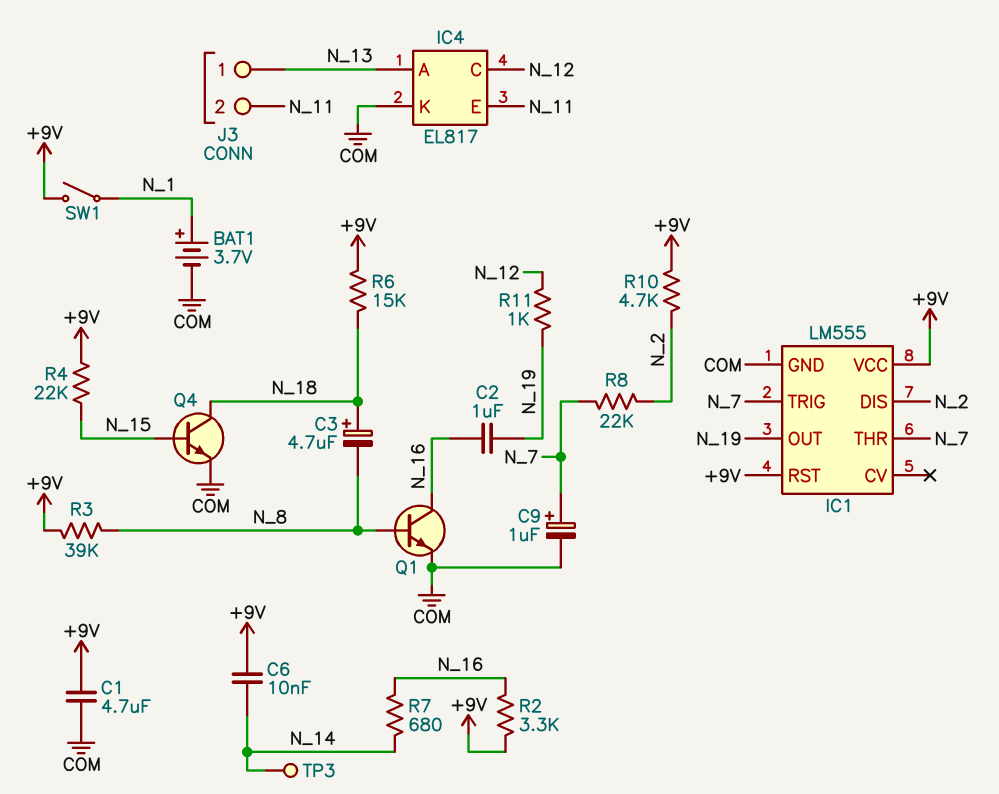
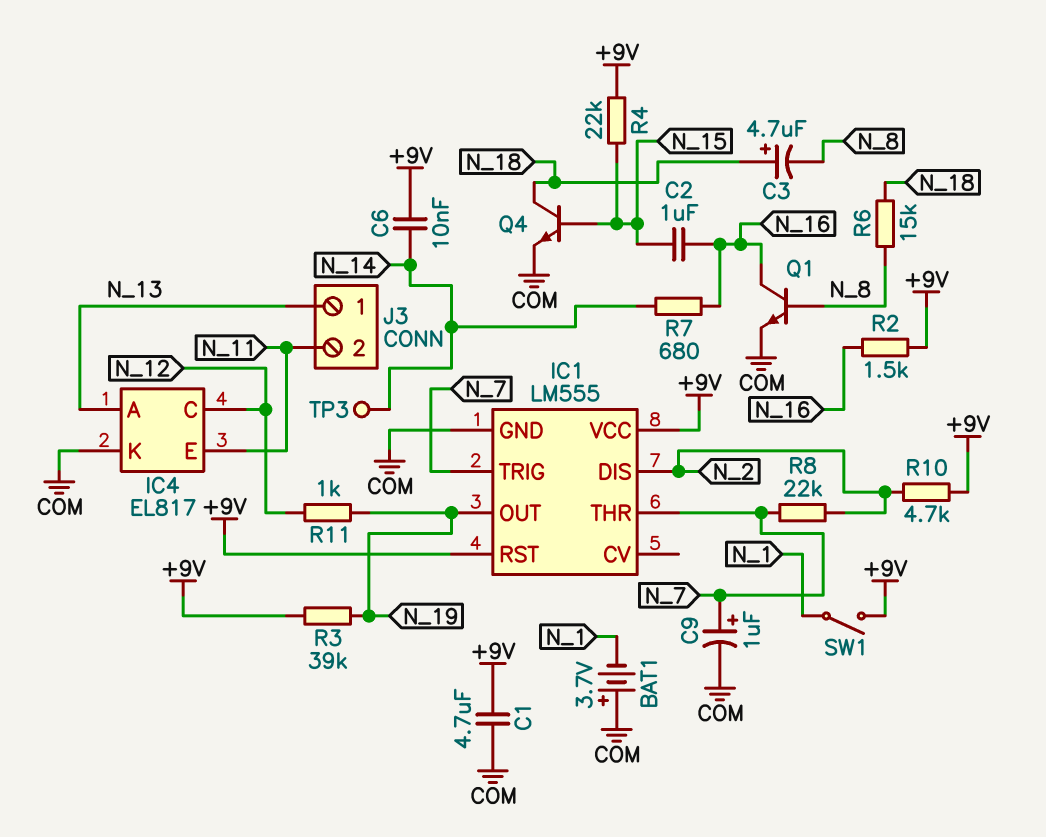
BAT1: 3.7V (plus N_1, minus COM) -> 3.7V (plus COM, minus N_1)
C2: 1uF (N_16, N_19) -> 1uF (N_15, N_16)
R2: 3.3k (+9V, N_16) -> 1.5k (+9V, N_16)
R3: 39k (+9V, N_8) -> 39k (+9V, N_19)
R6: 15k (+9V, N_18) -> 15k (N_8, N_18)

